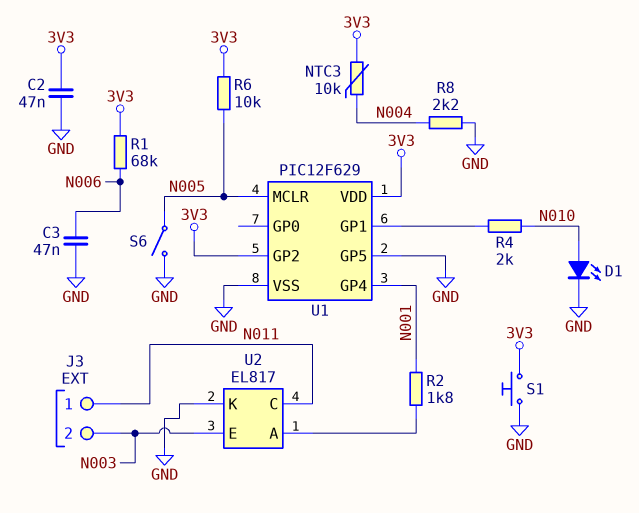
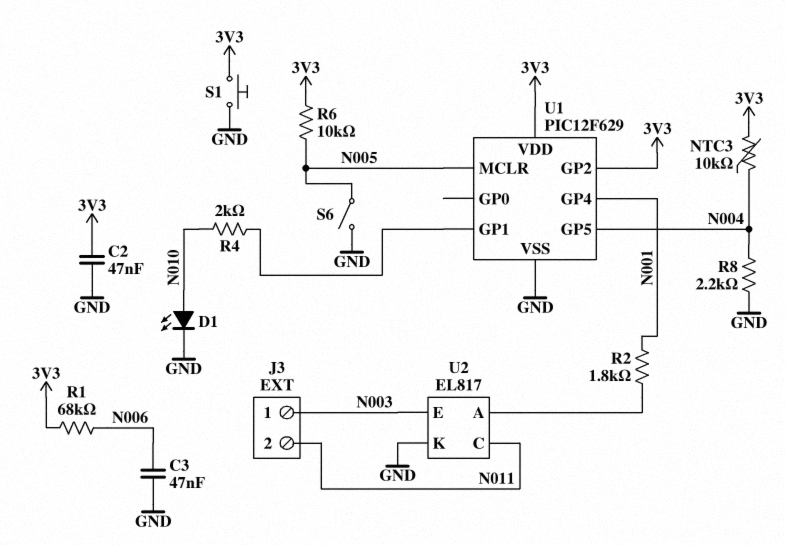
J3 pin 1: N011 -> N003
J3 pin 2: N003 -> N011
U1 pin GP5: GND -> N004

